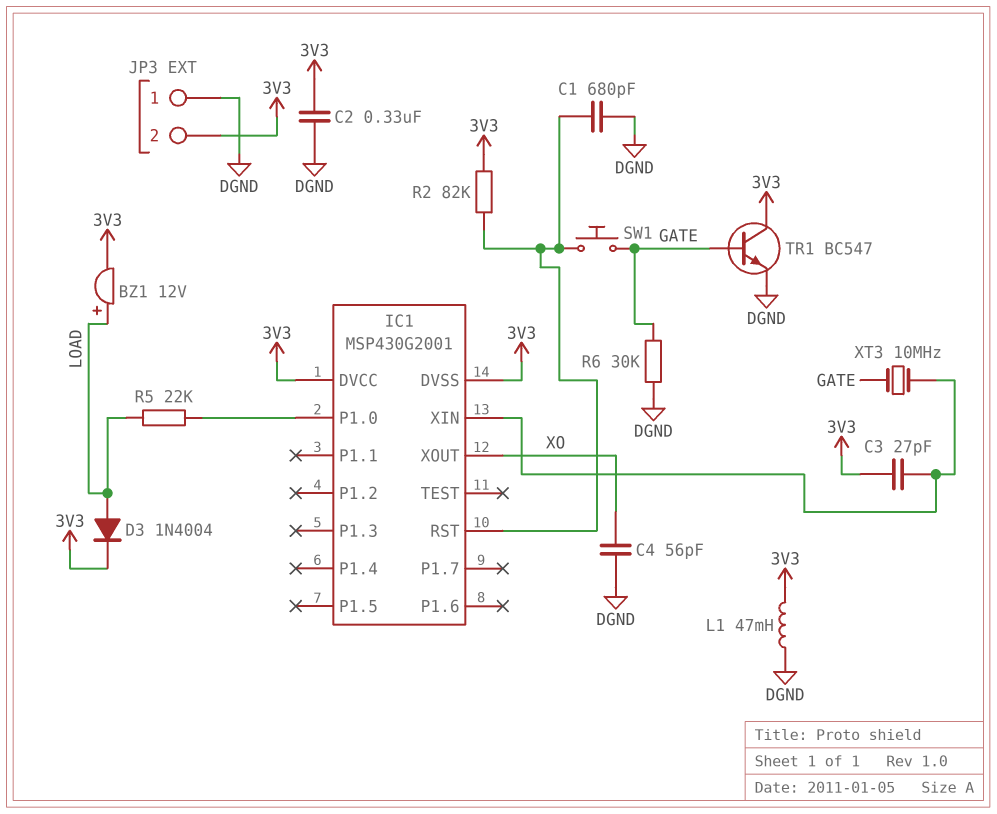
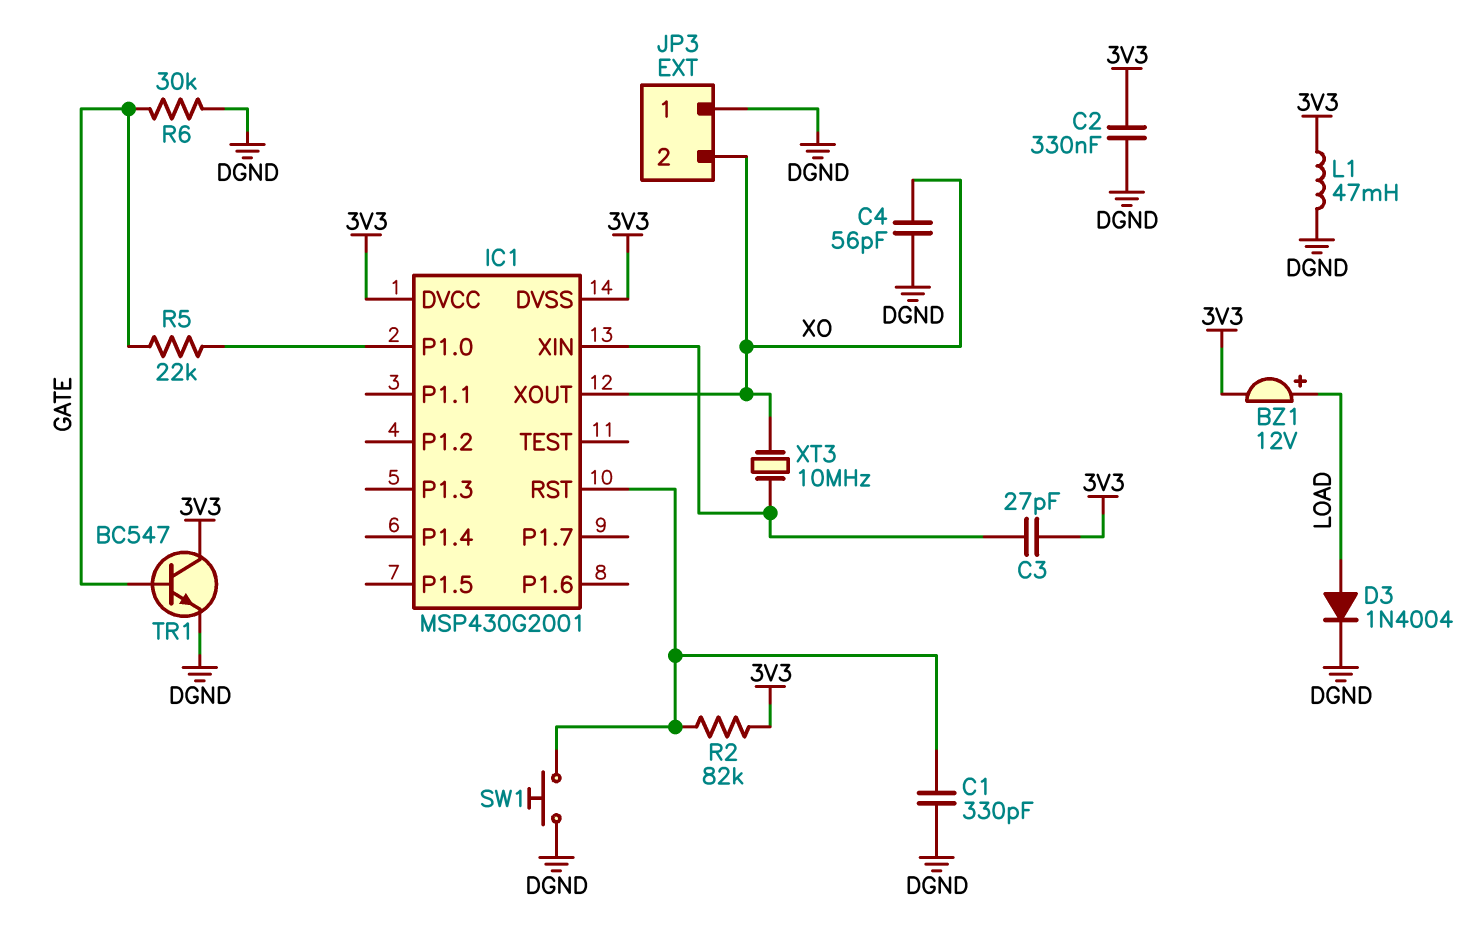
C1: 680pF (DGND, IC1/RST) -> 330pF (DGND, IC1/RST)
D3: diode 1N4004 (A LOAD, K 3V3) -> diode 1N4004 (A LOAD, K DGND)
JP3 pin 2: 3V3 -> XO
R5: 22k (IC1/P1.0, LOAD) -> 22k (GATE, IC1/P1.0)
SW1: button (GATE, IC1/RST) -> button (DGND, IC1/RST)
XT3: 10MHz (GATE, IC1/XIN) -> 10MHz (IC1/XIN, XO)

